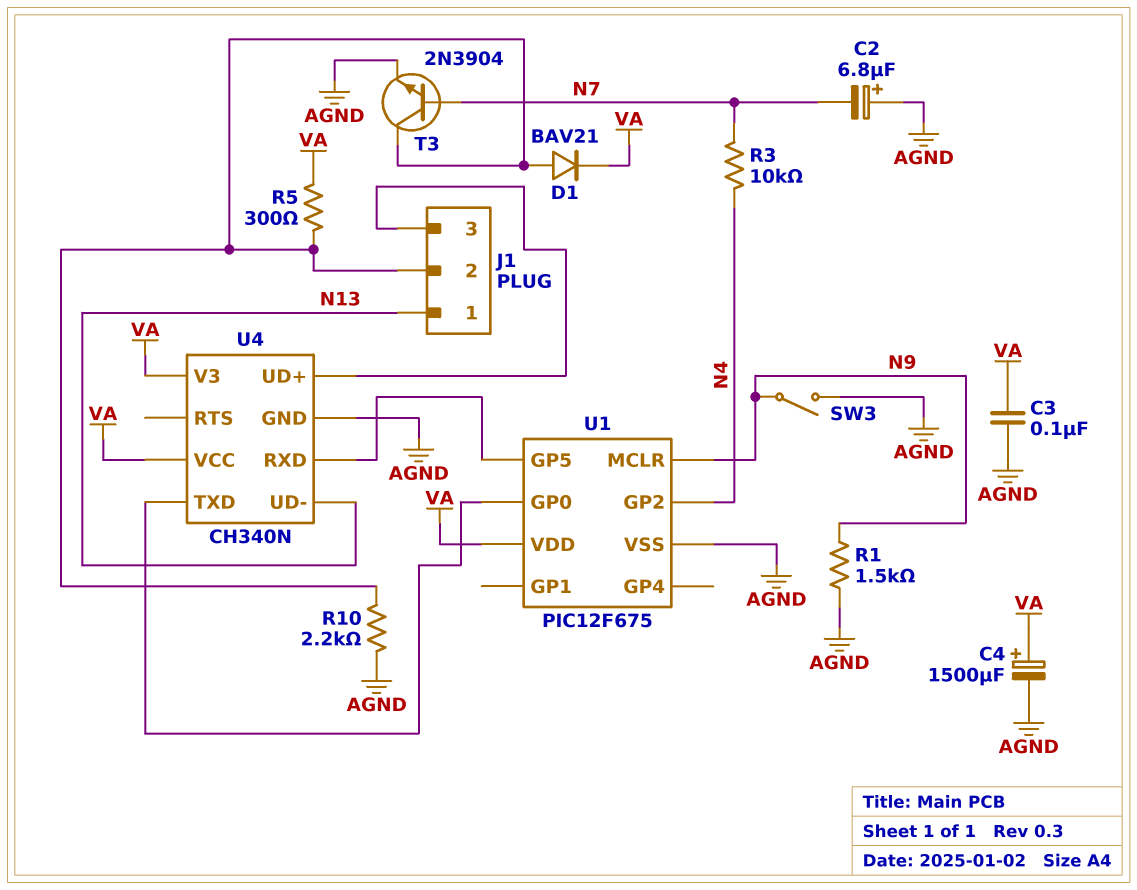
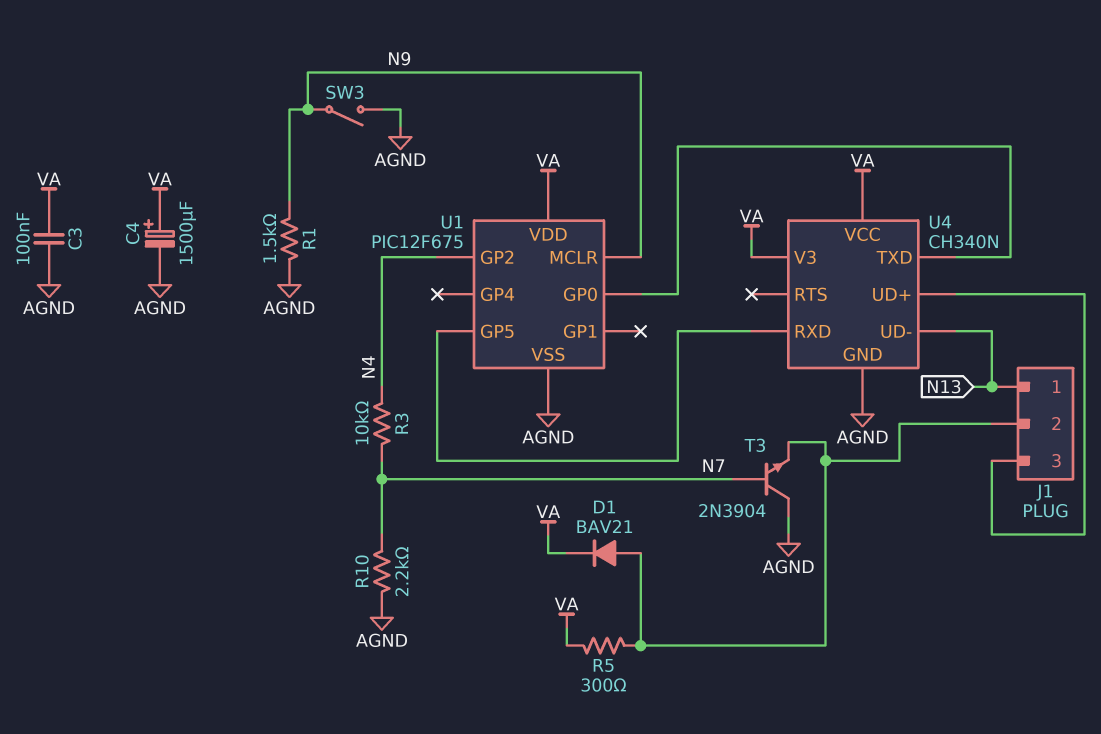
C2: 6.8uF (plus AGND, minus N7) -> none
R10: 2.2k (AGND, J1/2) -> 2.2k (AGND, N7)
T3: NPN 2N3904 (B N7, C J1/2, E AGND) -> NPN 2N3904 (B N7, C AGND, E J1/2)

